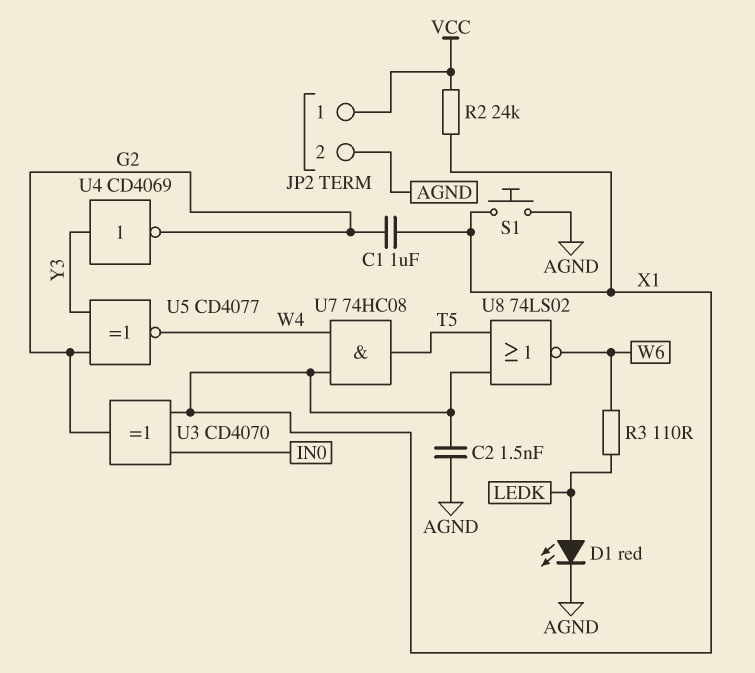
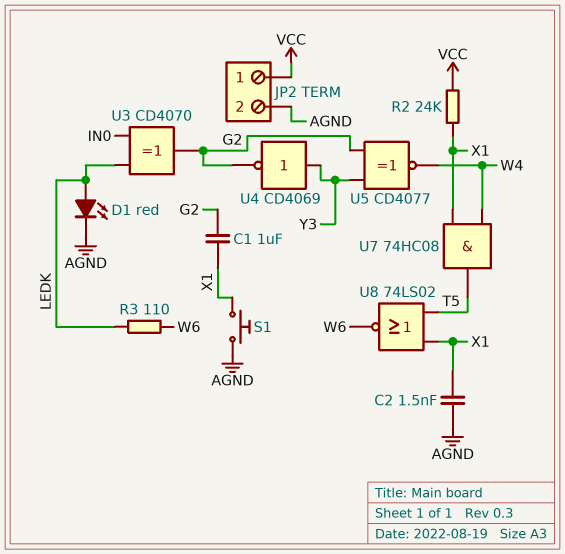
U3: XOR CD4070 (in IN0, in X1, out G2) -> XOR CD4070 (in IN0, in LEDK, out G2)

